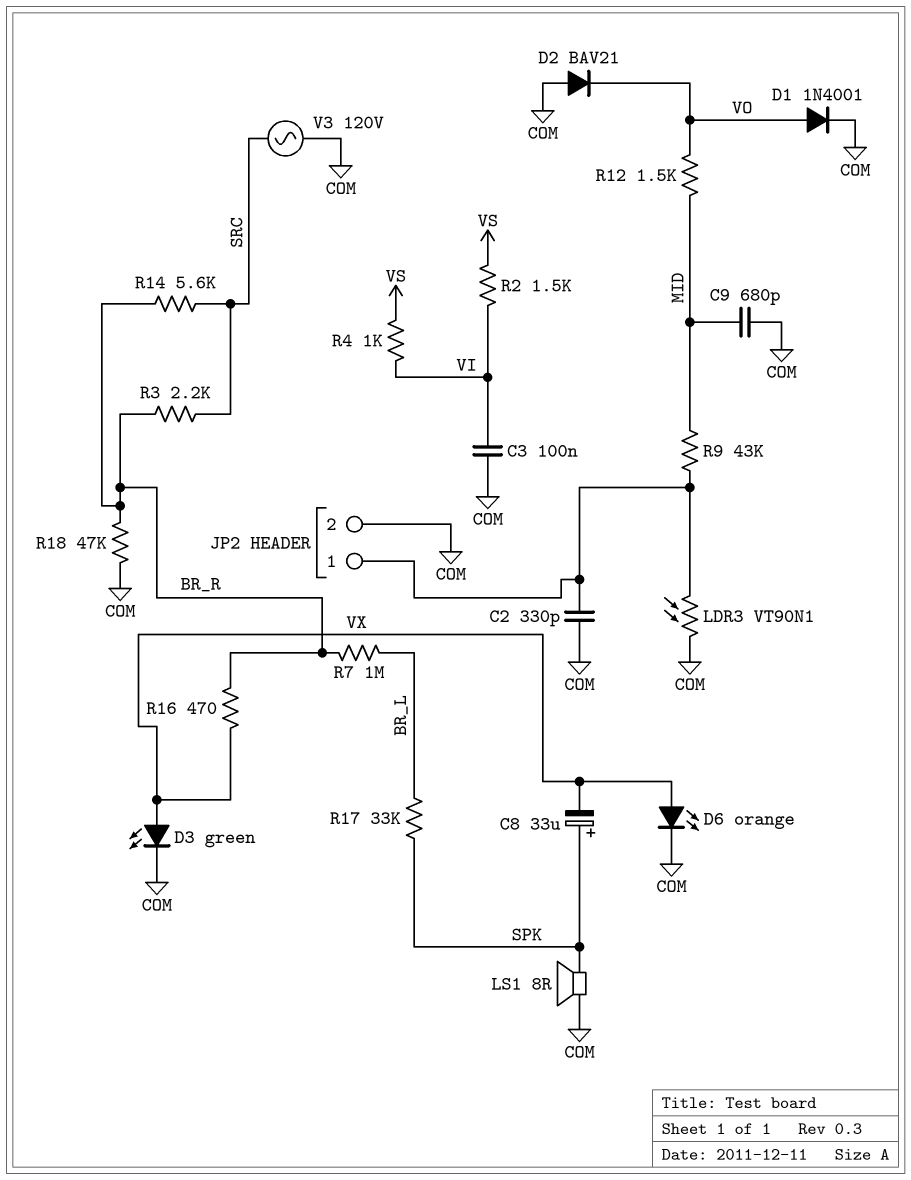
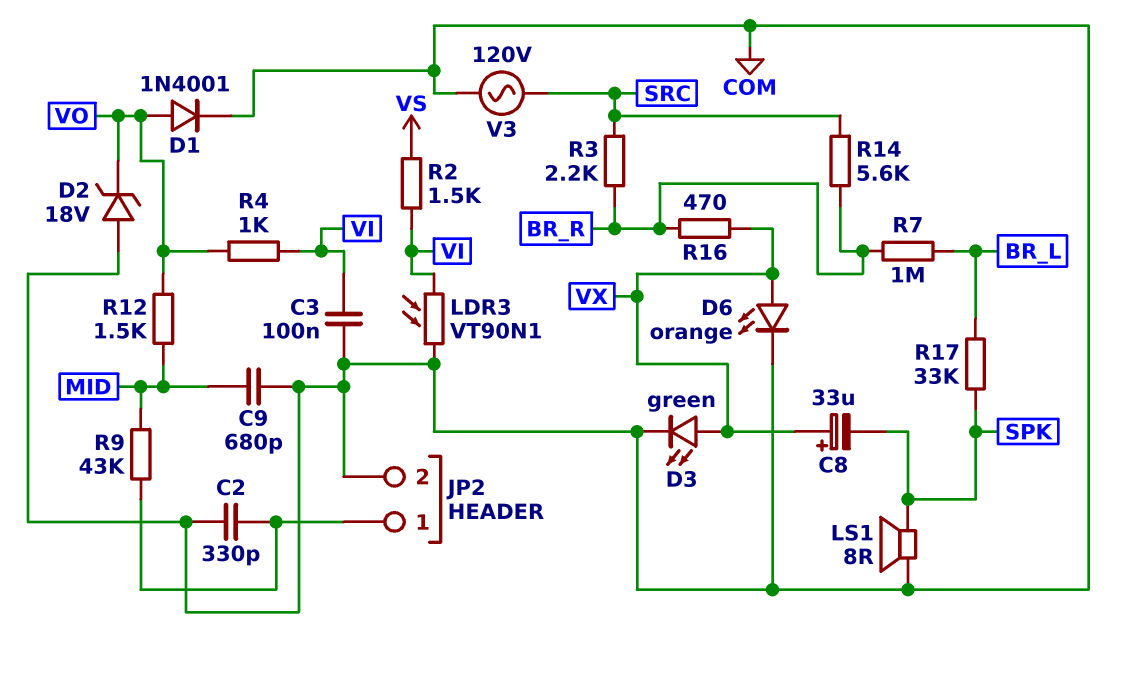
C8: 33uF (plus SPK, minus VX) -> 33uF (plus VX, minus SPK)
D2: diode BAV21 (A COM, K VO) -> zener 18V (A COM, K VO)
LDR3: VT90N1 (COM, JP2/1) -> VT90N1 (COM, VI)
R4: 1k (VI, VS) -> 1k (VI, VO)
R18: 47k (BR_R, COM) -> none

